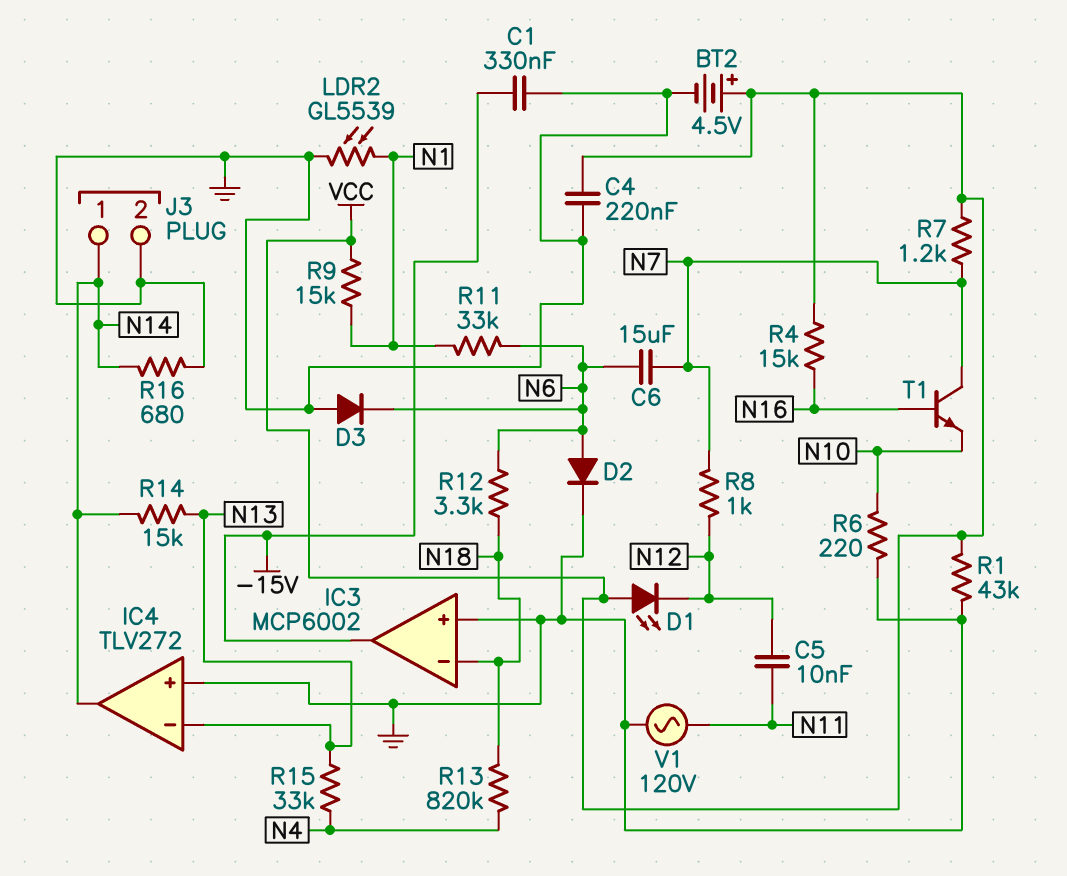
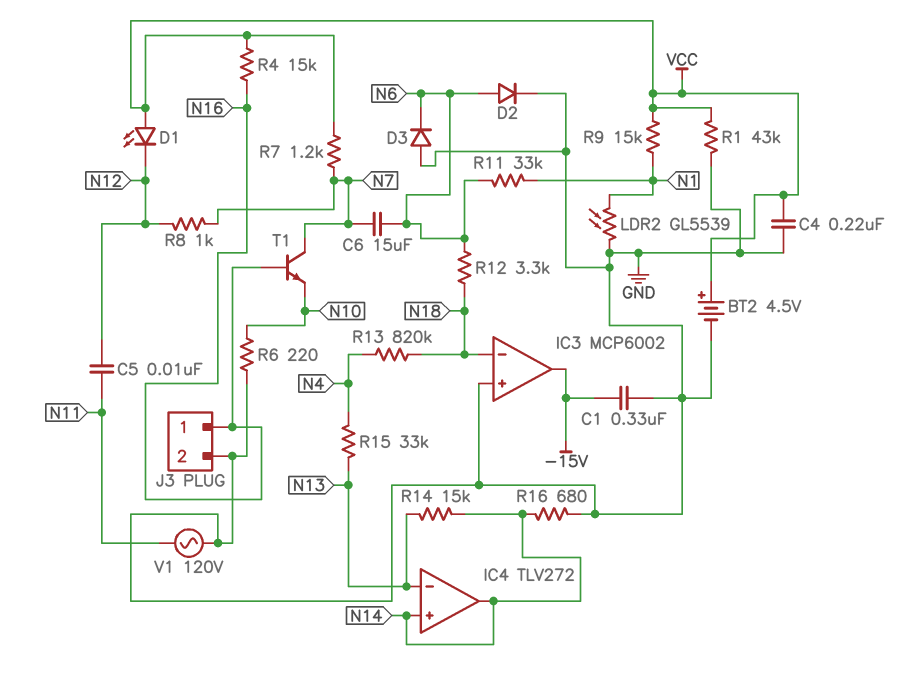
IC4 pin in+: GND -> N14
J3 pin 1: N14 -> N16

